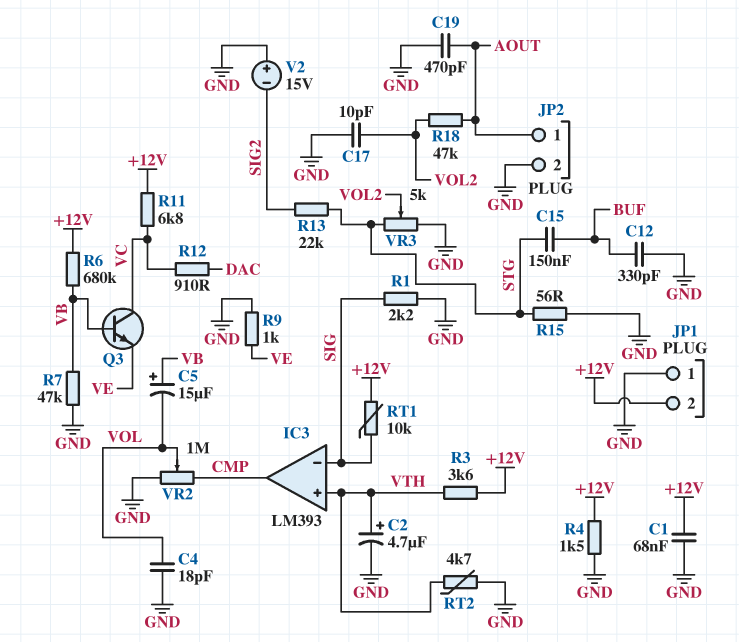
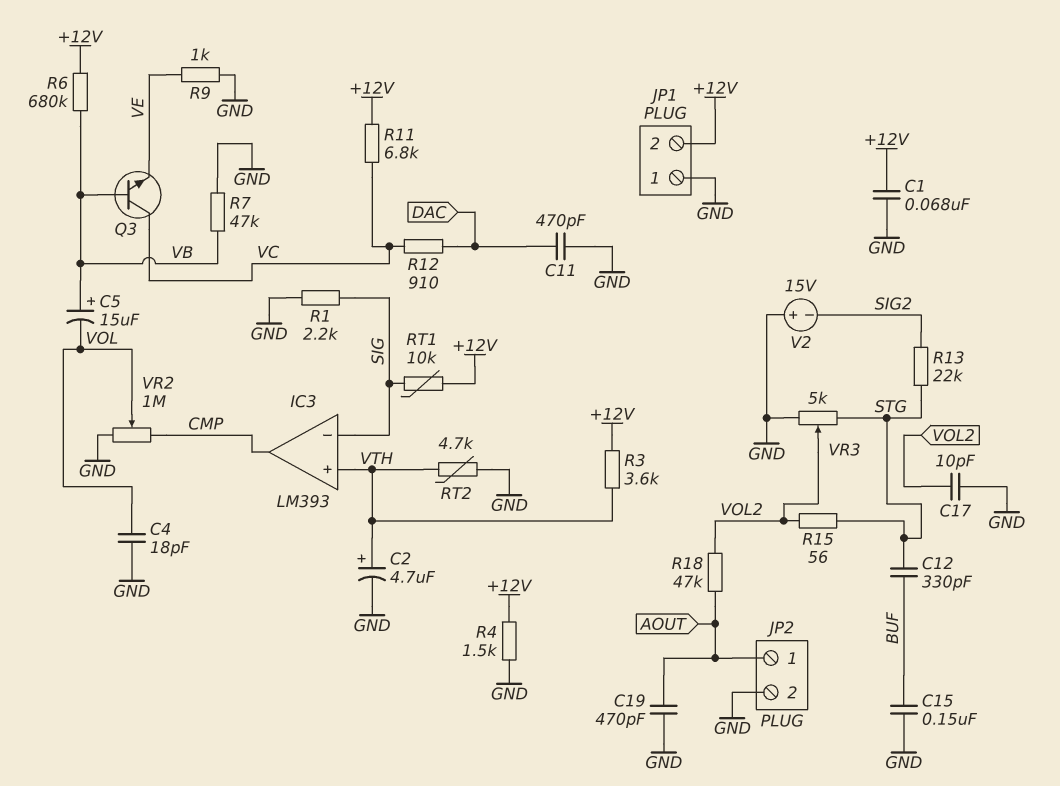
C11: none -> 470pF (DAC, GND)
C12: 330pF (BUF, GND) -> 330pF (BUF, STG)
C15: 150nF (BUF, STG) -> 150nF (BUF, GND)
R15: 56 (GND, STG) -> 56 (STG, VOL2)

